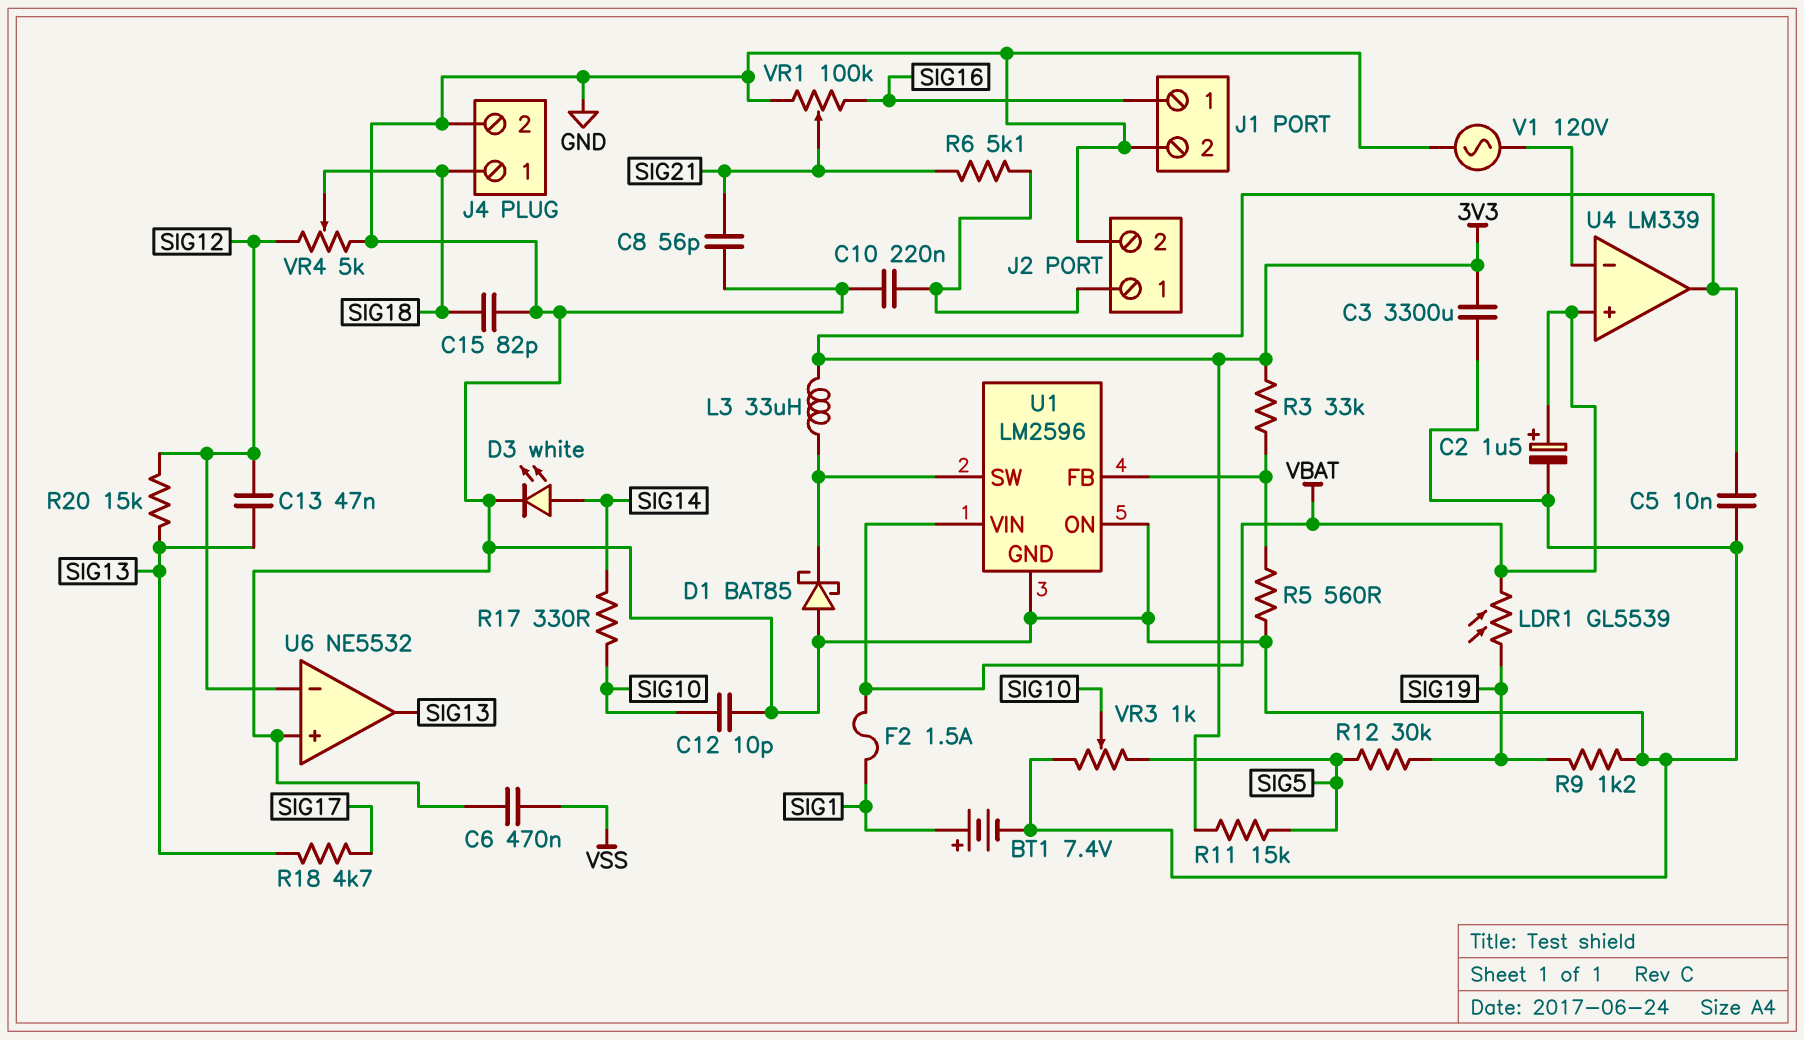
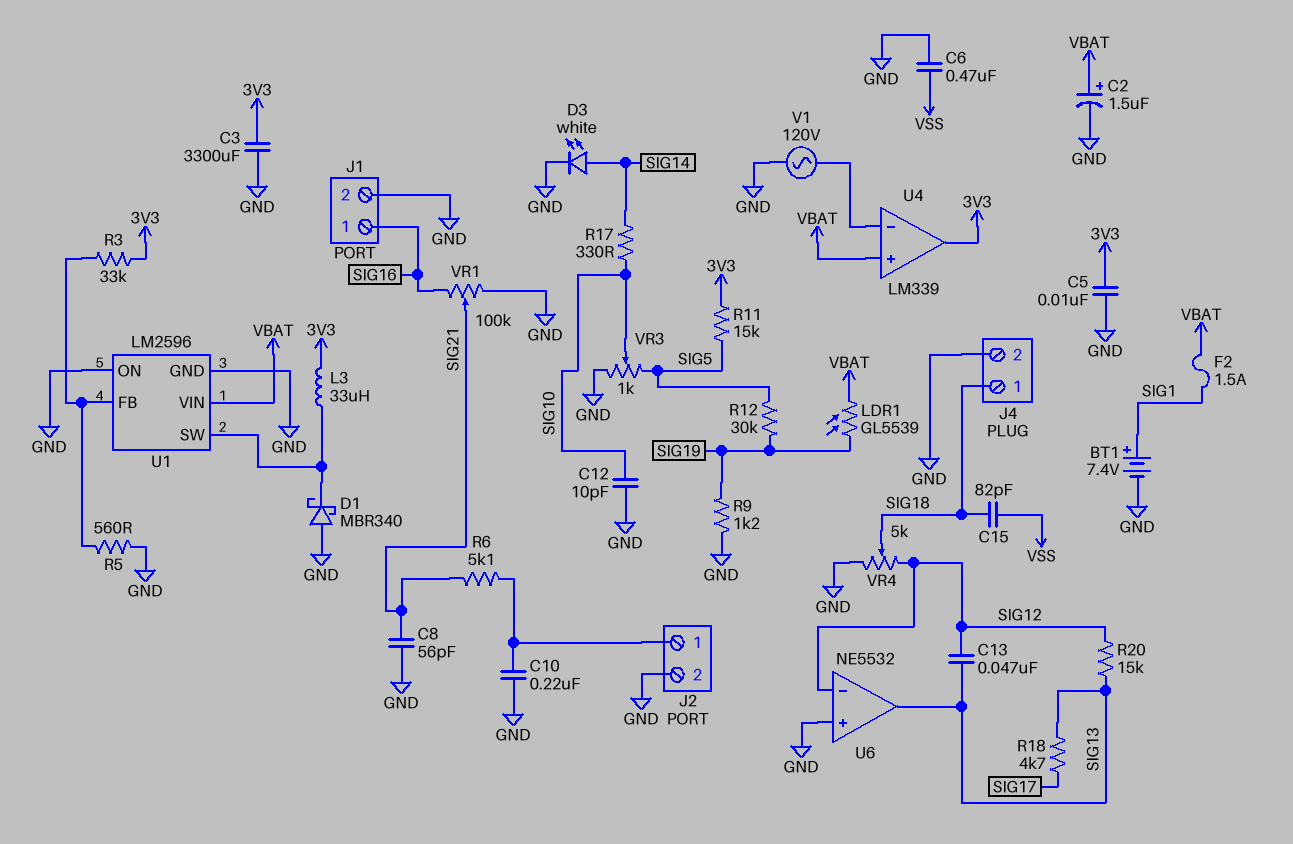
C15: 82pF (GND, SIG18) -> 82pF (SIG18, VSS)
D1: schottky BAT85 (A GND, K U1/SW) -> schottky MBR340 (A GND, K U1/SW)

